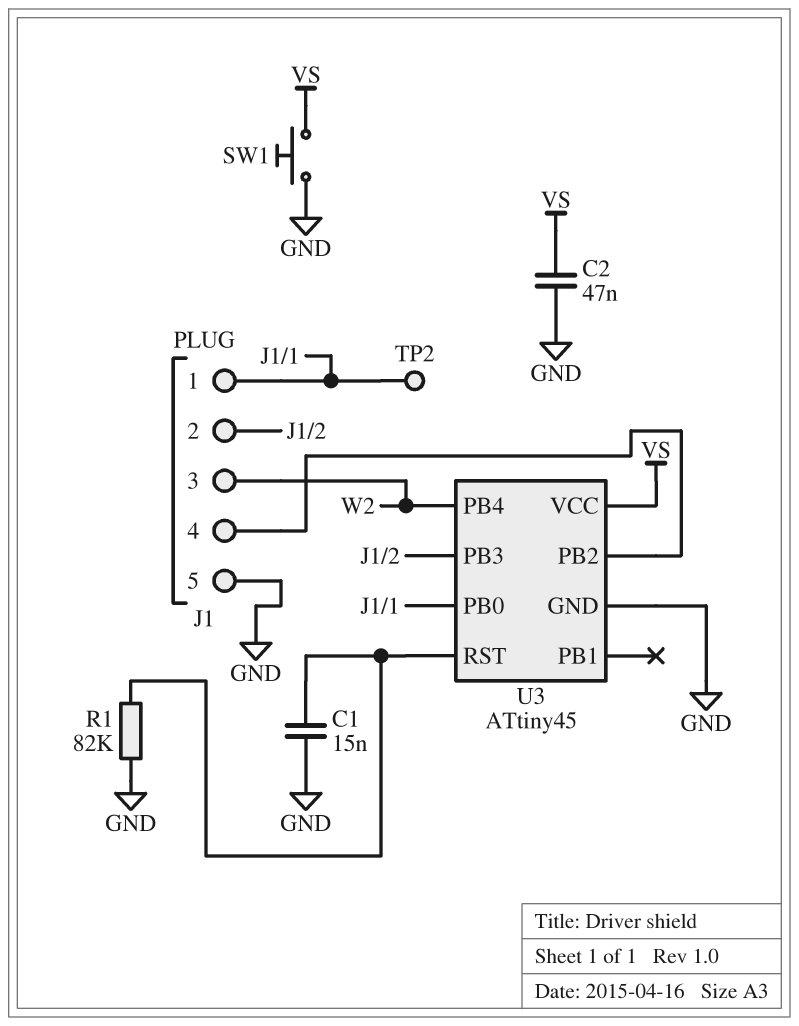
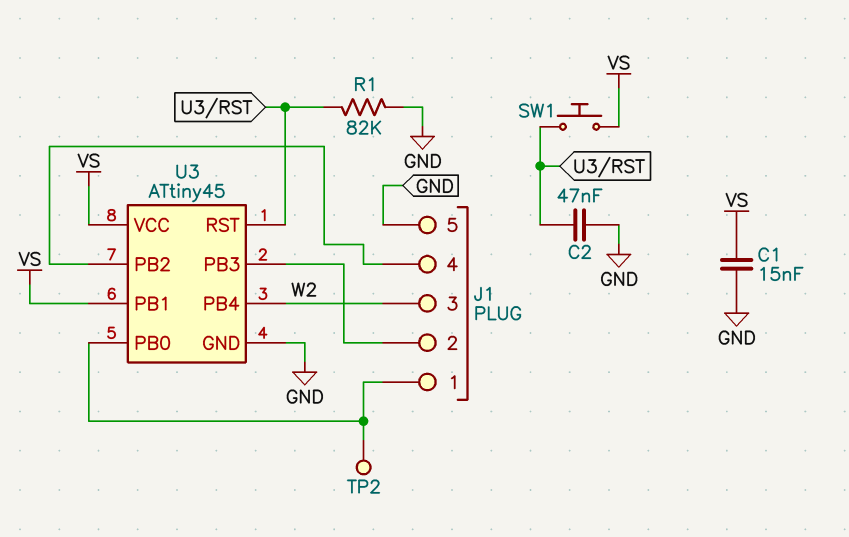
C1: 15nF (GND, U3/RST) -> 15nF (GND, VS)
C2: 47nF (GND, VS) -> 47nF (GND, U3/RST)
SW1: button (GND, VS) -> button (U3/RST, VS)
U3 pin PB1: none -> VS

